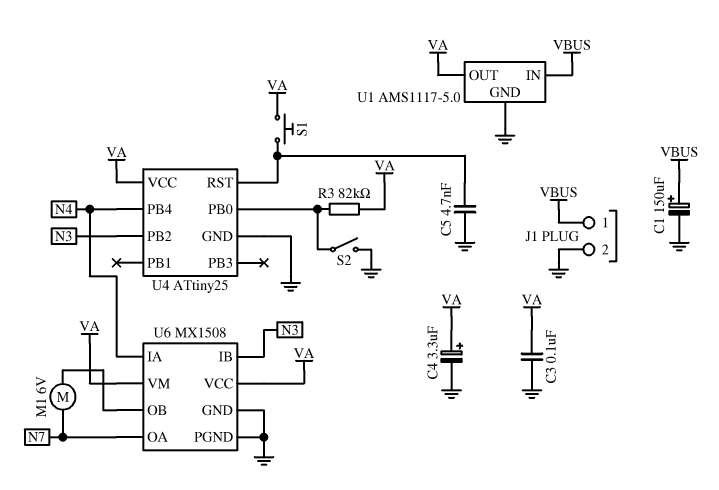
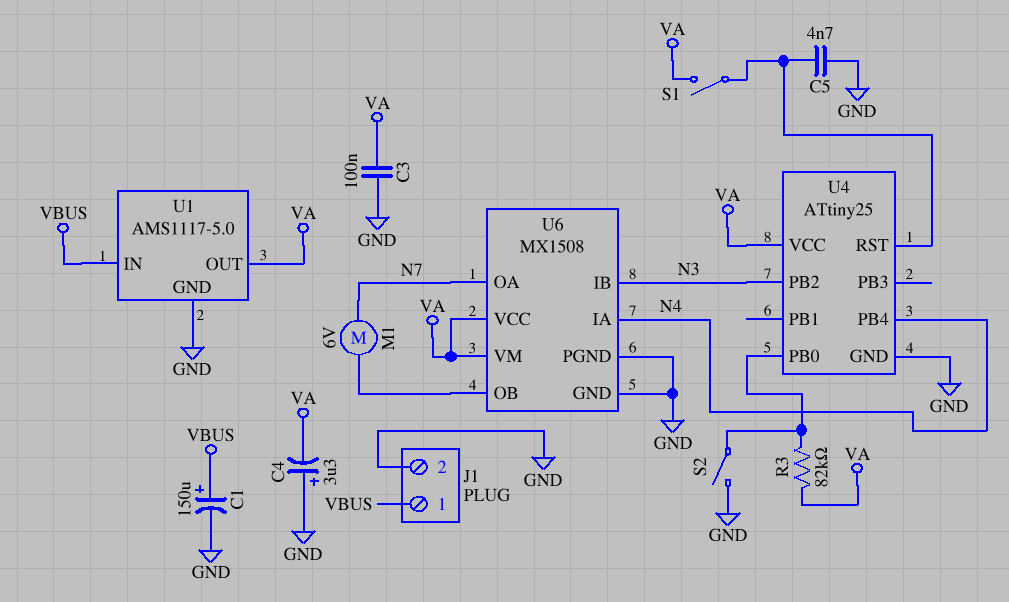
C4: 3.3uF (plus VA, minus GND) -> 3.3uF (plus GND, minus VA)
S1: button (U4/RST, VA) -> switch (U4/RST, VA)

